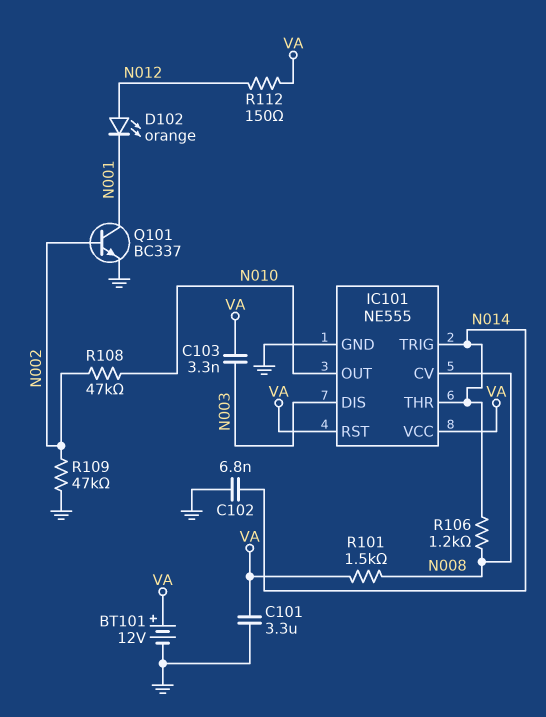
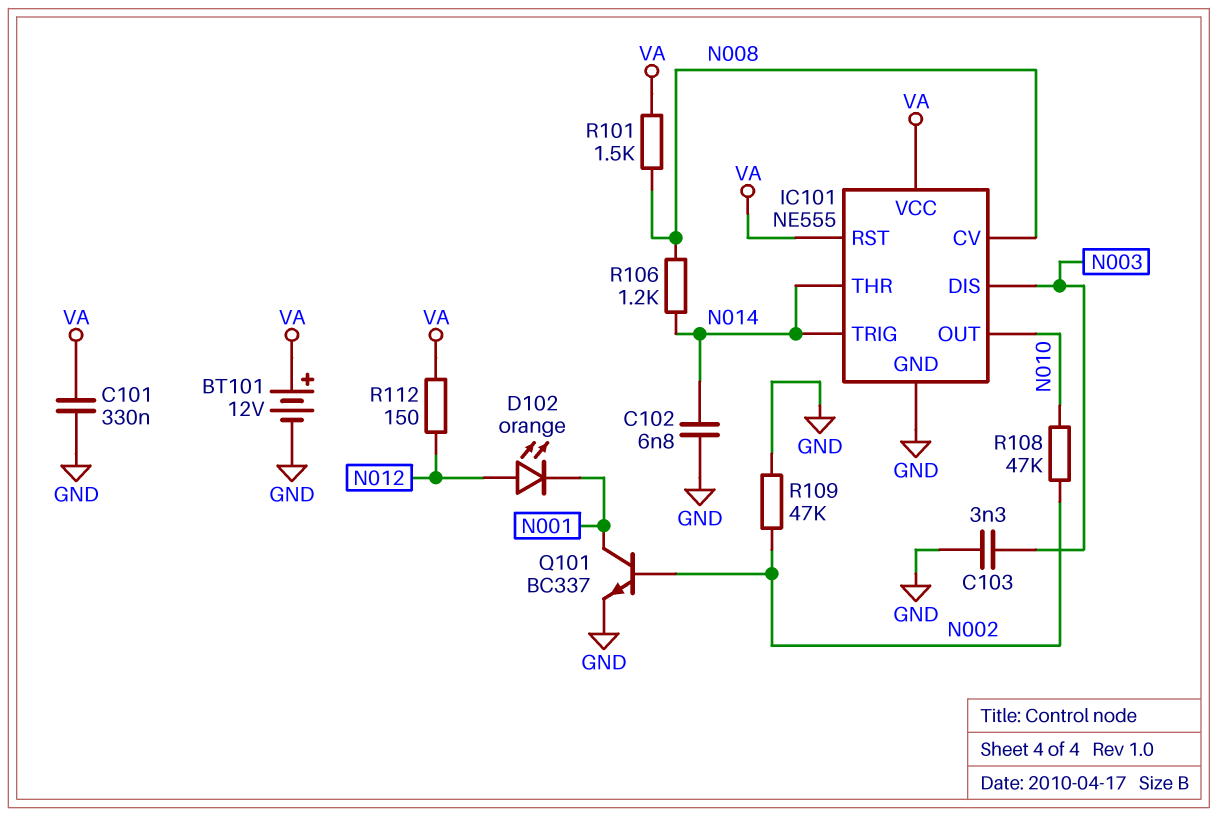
C101: 3.3uF (GND, VA) -> 330nF (GND, VA)
C103: 3.3nF (N003, VA) -> 3.3nF (GND, N003)

